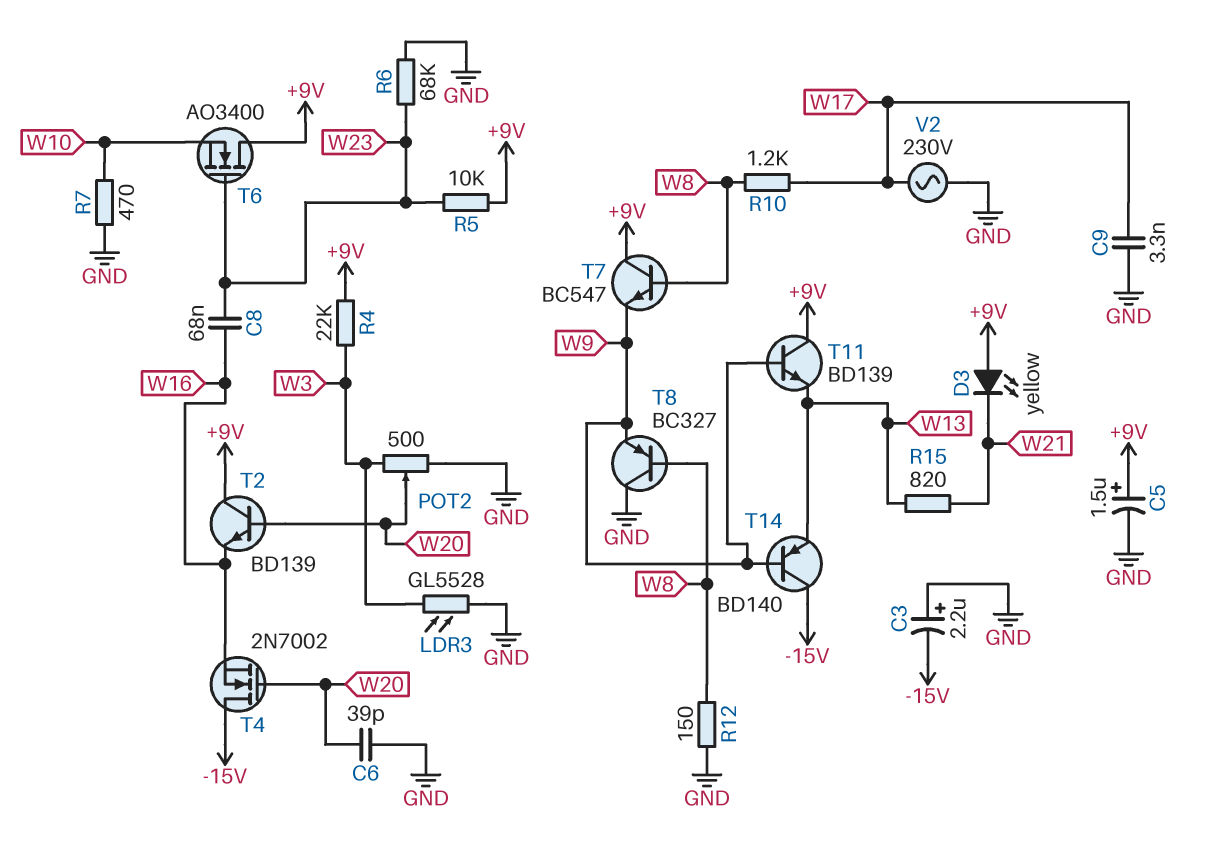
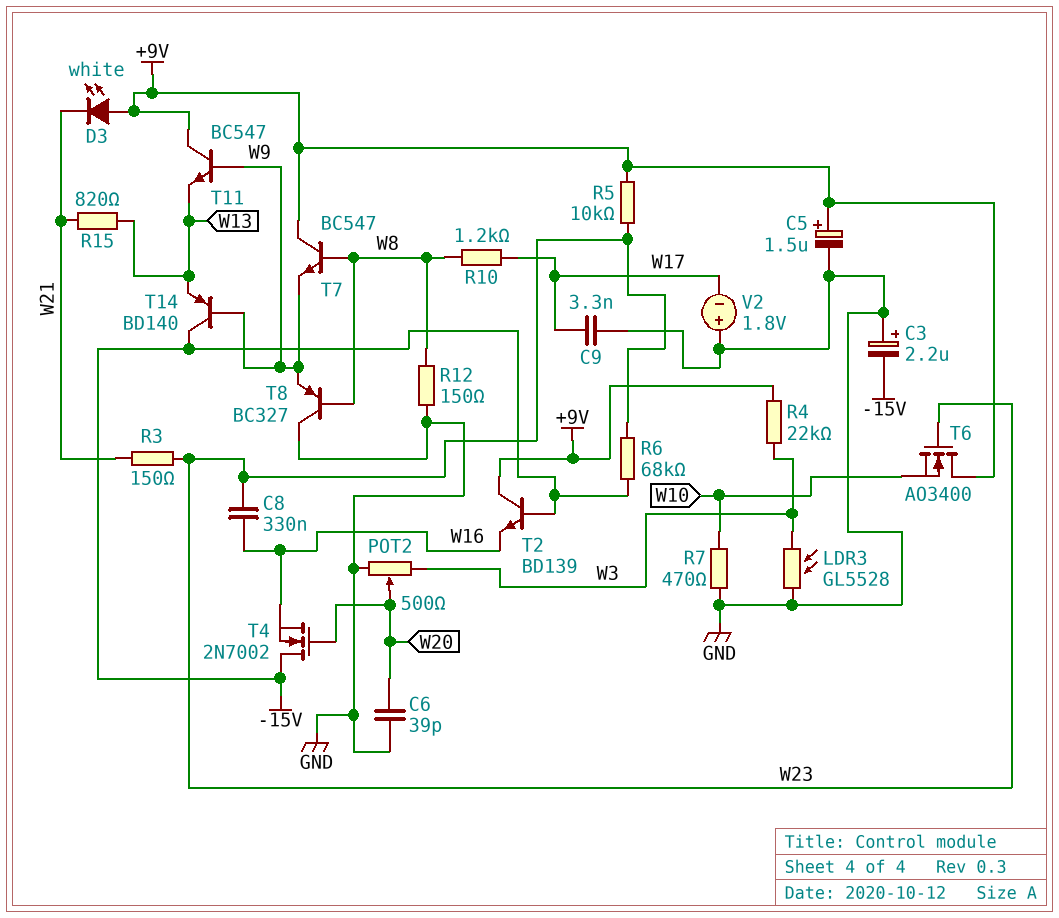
C8: 68nF (W16, W23) -> 330nF (W16, W23)
D3: LED yellow (A +9V, K W21) -> LED white (A +9V, K W21)
R3: none -> 150 (W21, W23)
R6: 68k (GND, W23) -> 68k (-15V, W23)
T2: NPN BD139 (B W20, C +9V, E W16) -> NPN BD139 (B -15V, C +9V, E W16)
T11: NPN BD139 (B W9, C +9V, E W13) -> NPN BC547 (B W9, C +9V, E W13)
V2: AC 230V (GND, W17) -> 1.8V (plus GND, minus W17)

